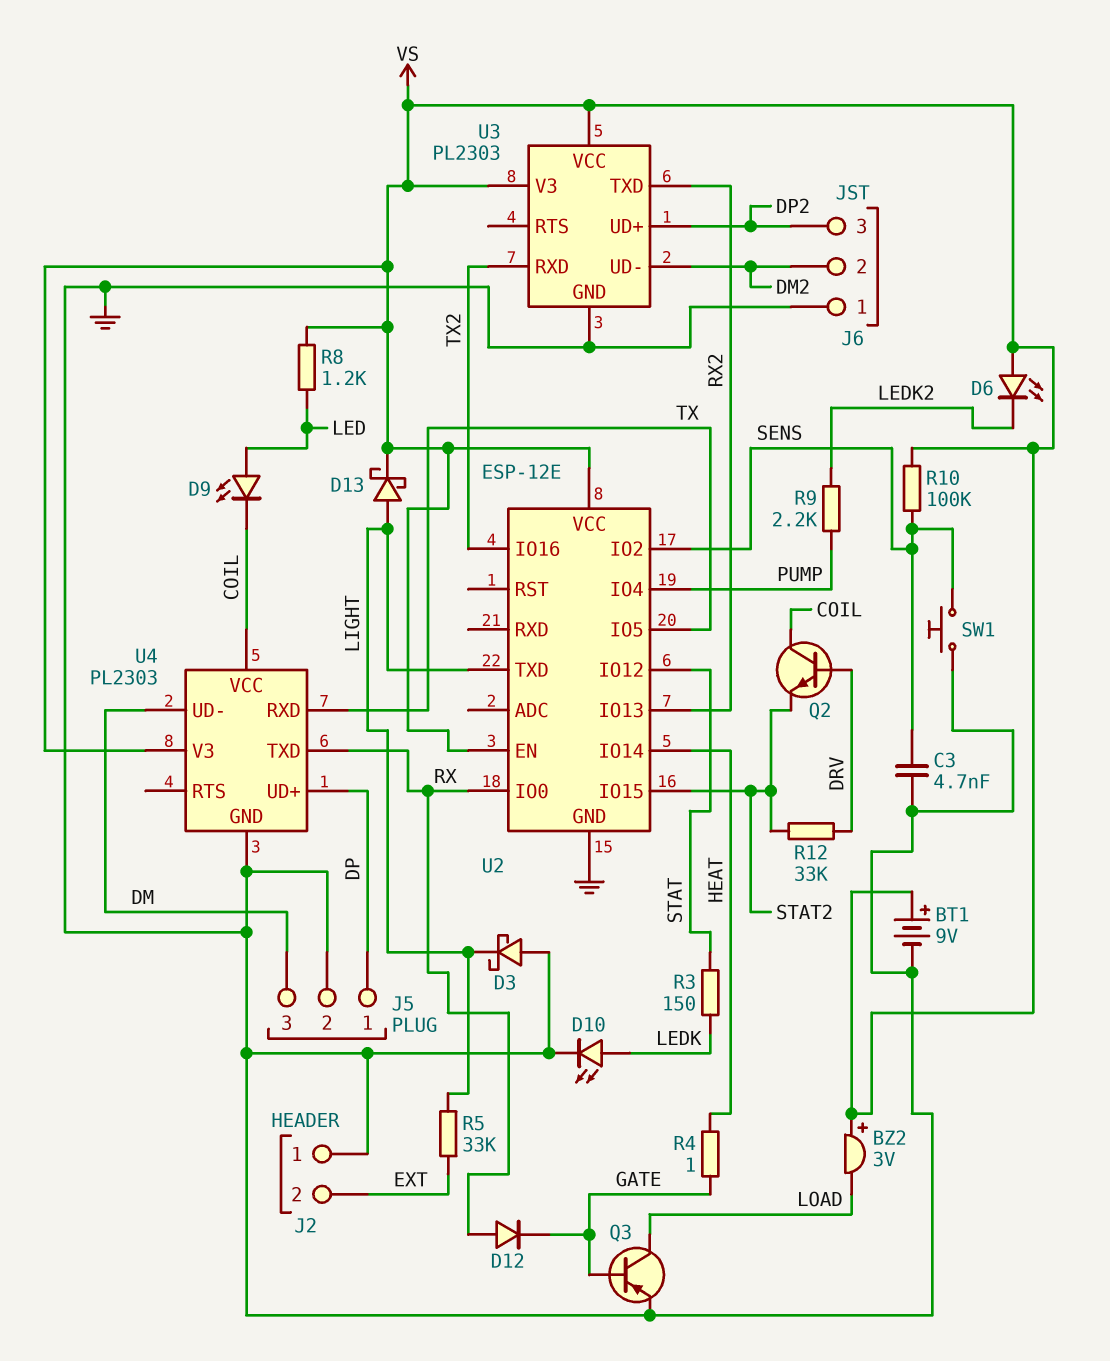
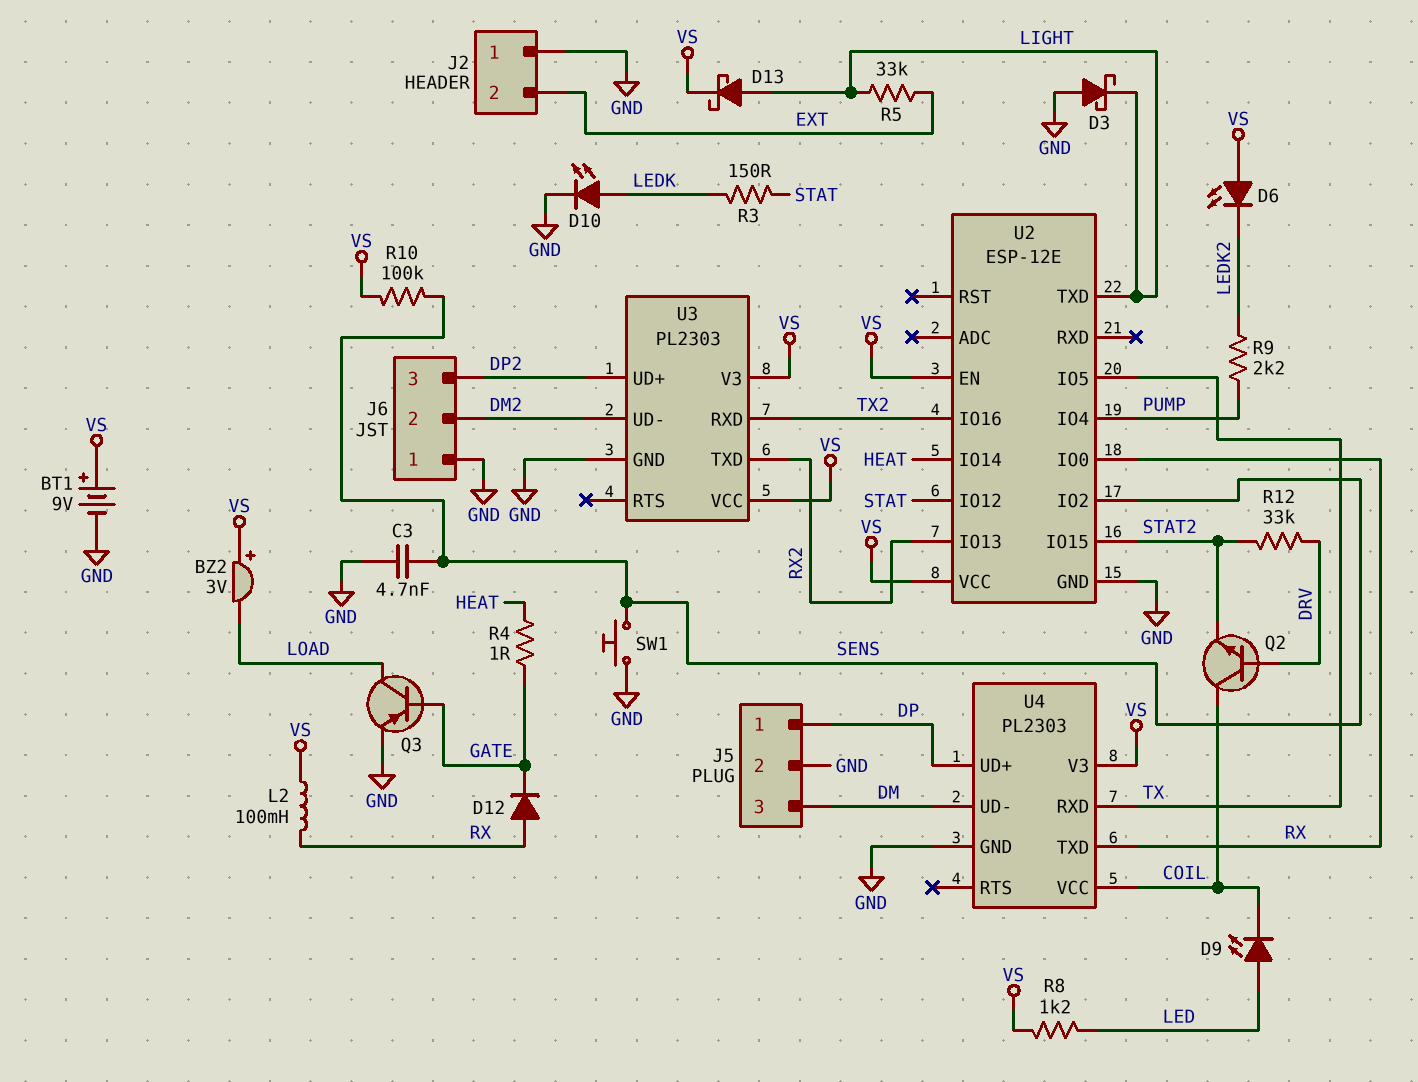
L2: none -> 100mH (RX, VS)

